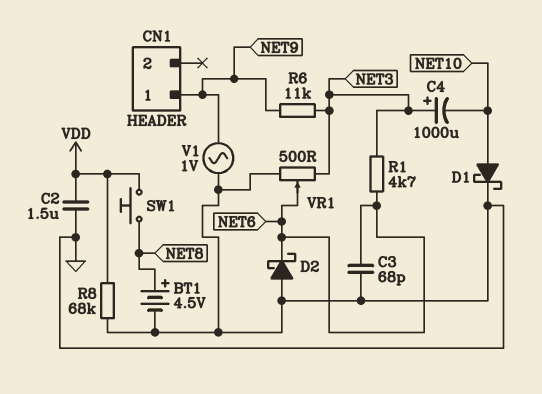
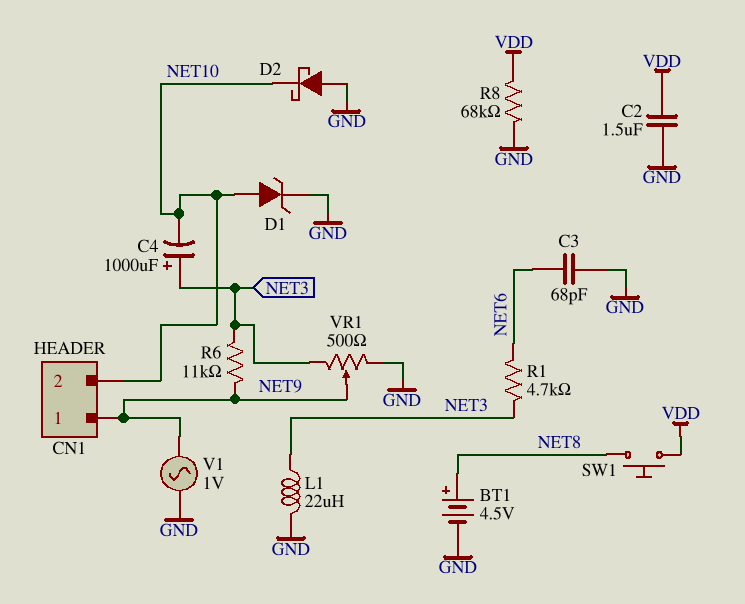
CN1 pin 2: none -> NET10
D1: schottky (A NET10, K GND) -> zener (A NET10, K GND)
D2: schottky (A GND, K NET6) -> schottky (A GND, K NET10)
L1: none -> 22uH (GND, NET3)
VR1: 500 (GND, NET3, wiper NET6) -> 500 (GND, NET3, wiper NET9)

